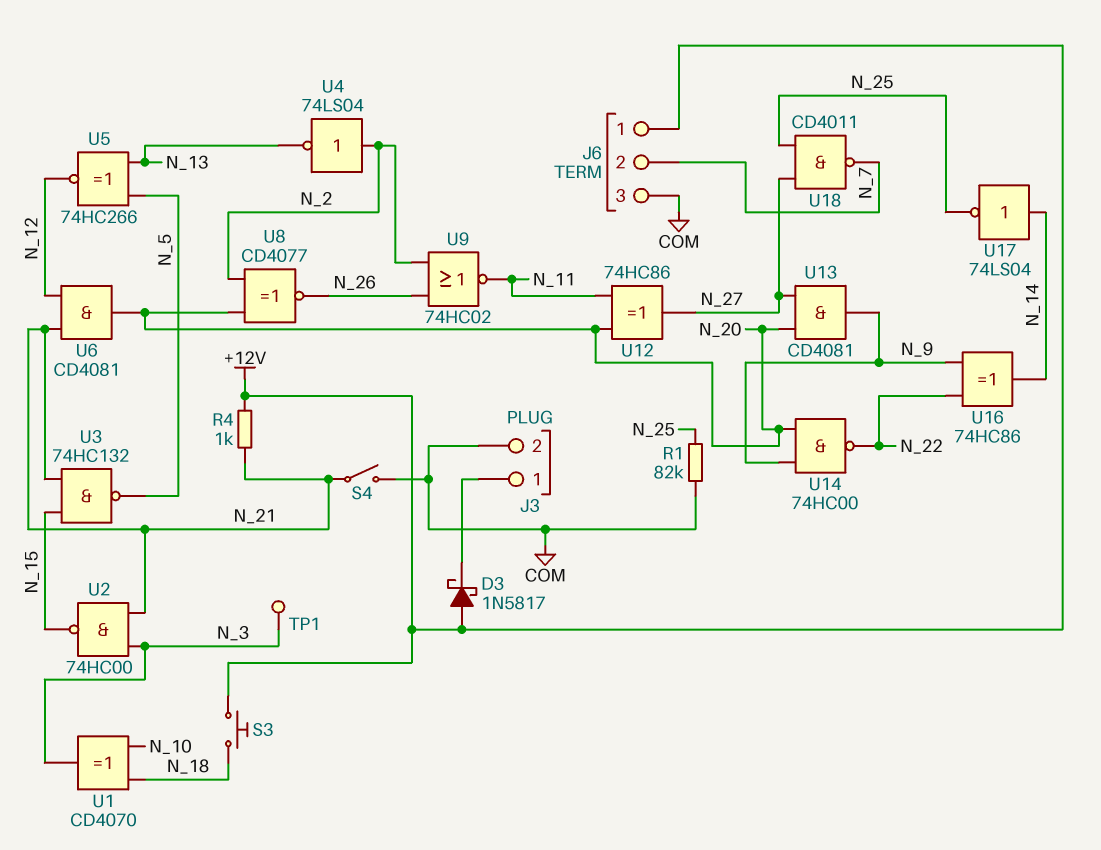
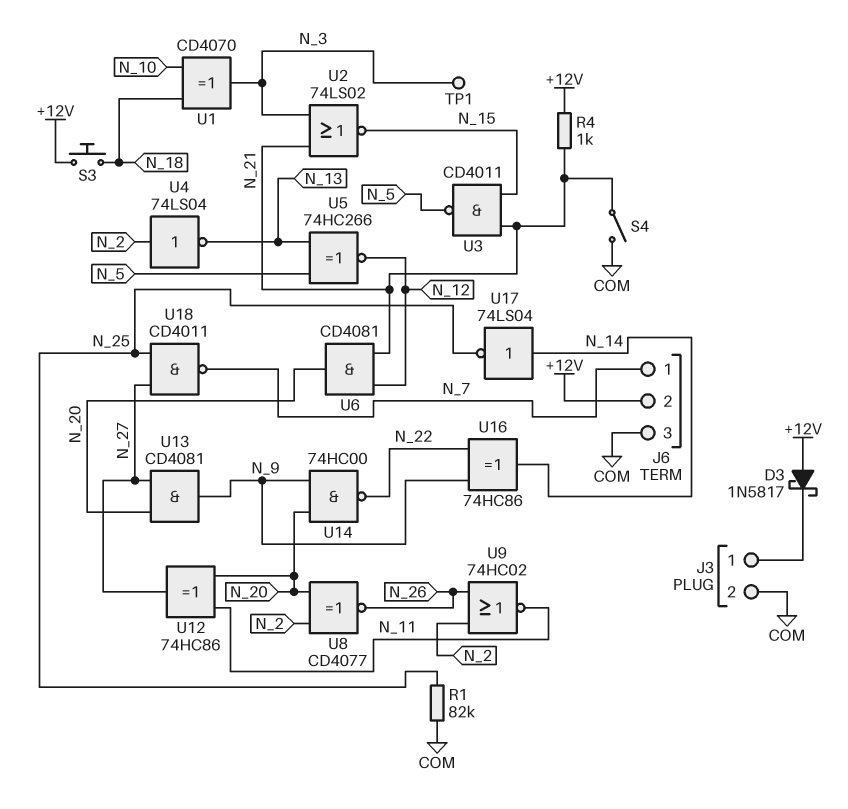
J6 pin 1: +12V -> N_7
J6 pin 2: N_7 -> +12V
U2: NAND 74HC00 (in N_3, in N_21, out N_15) -> NOR 74LS02 (in N_3, in N_21, out N_15)
U3: NAND 74HC132 (in N_15, in N_21, out N_5) -> NAND CD4011 (in N_15, in N_21, out N_5)

